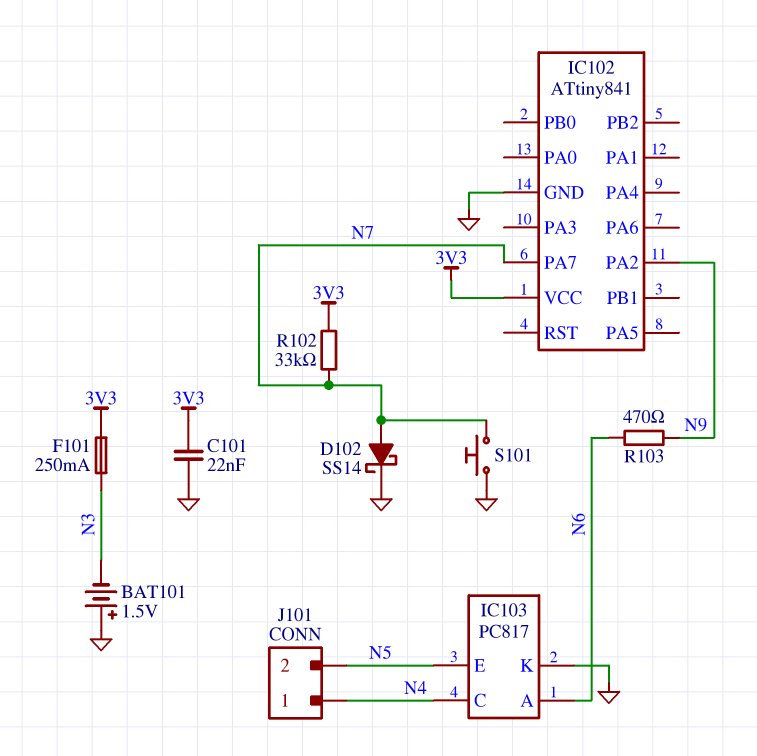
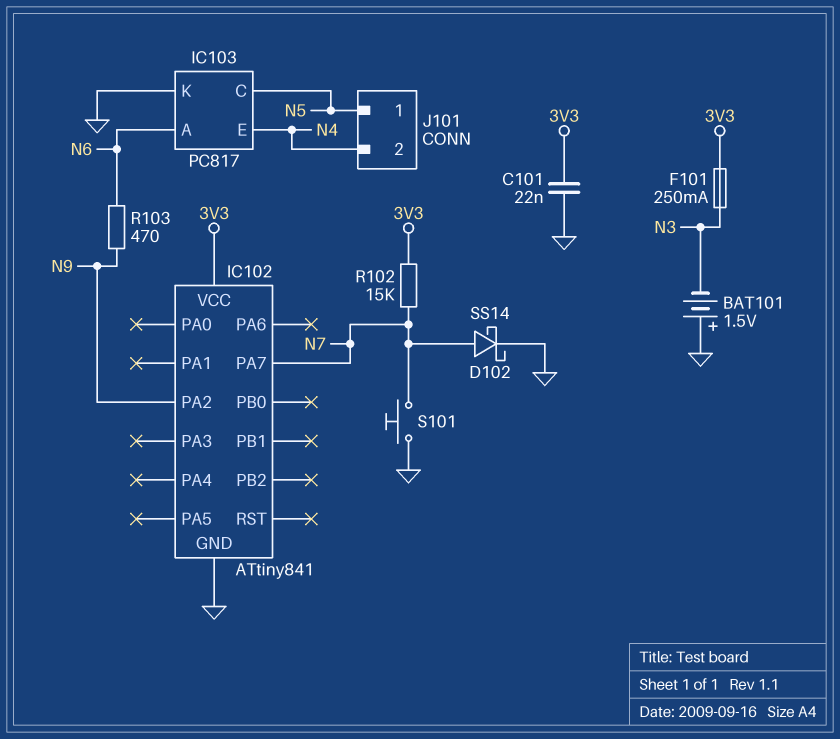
IC103 pin C: N4 -> N5
IC103 pin E: N5 -> N4
J101 pin 1: N4 -> N5
J101 pin 2: N5 -> N4
R102: 33k (3V3, N7) -> 15k (3V3, N7)

